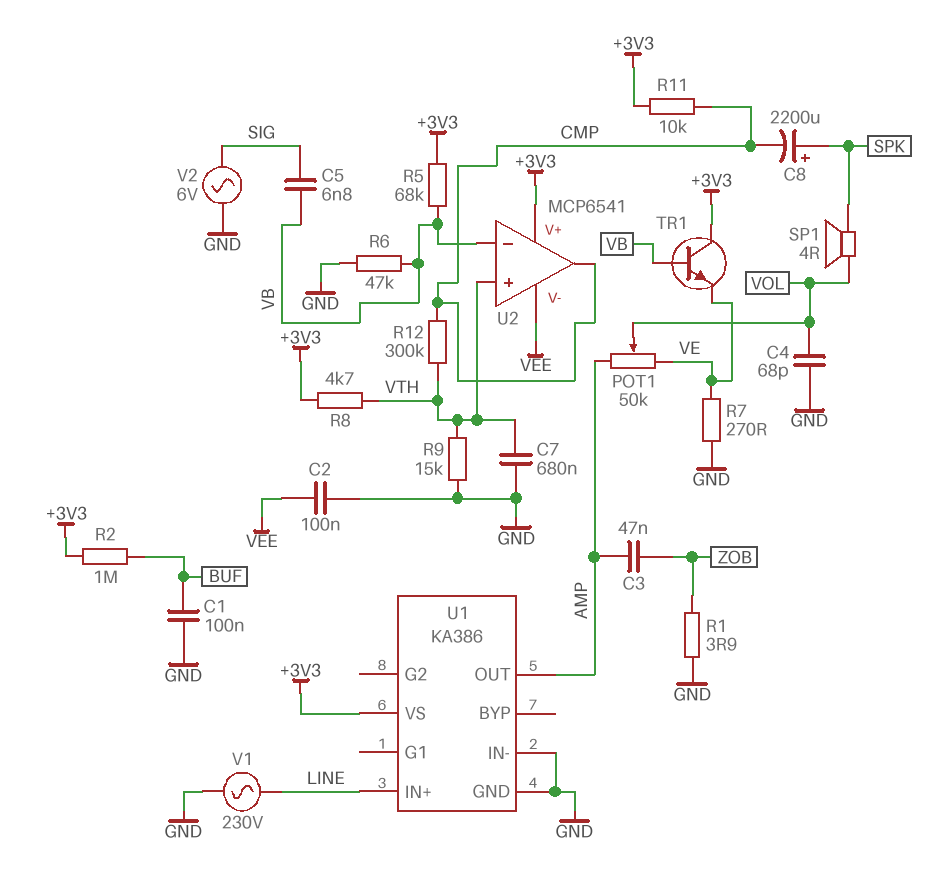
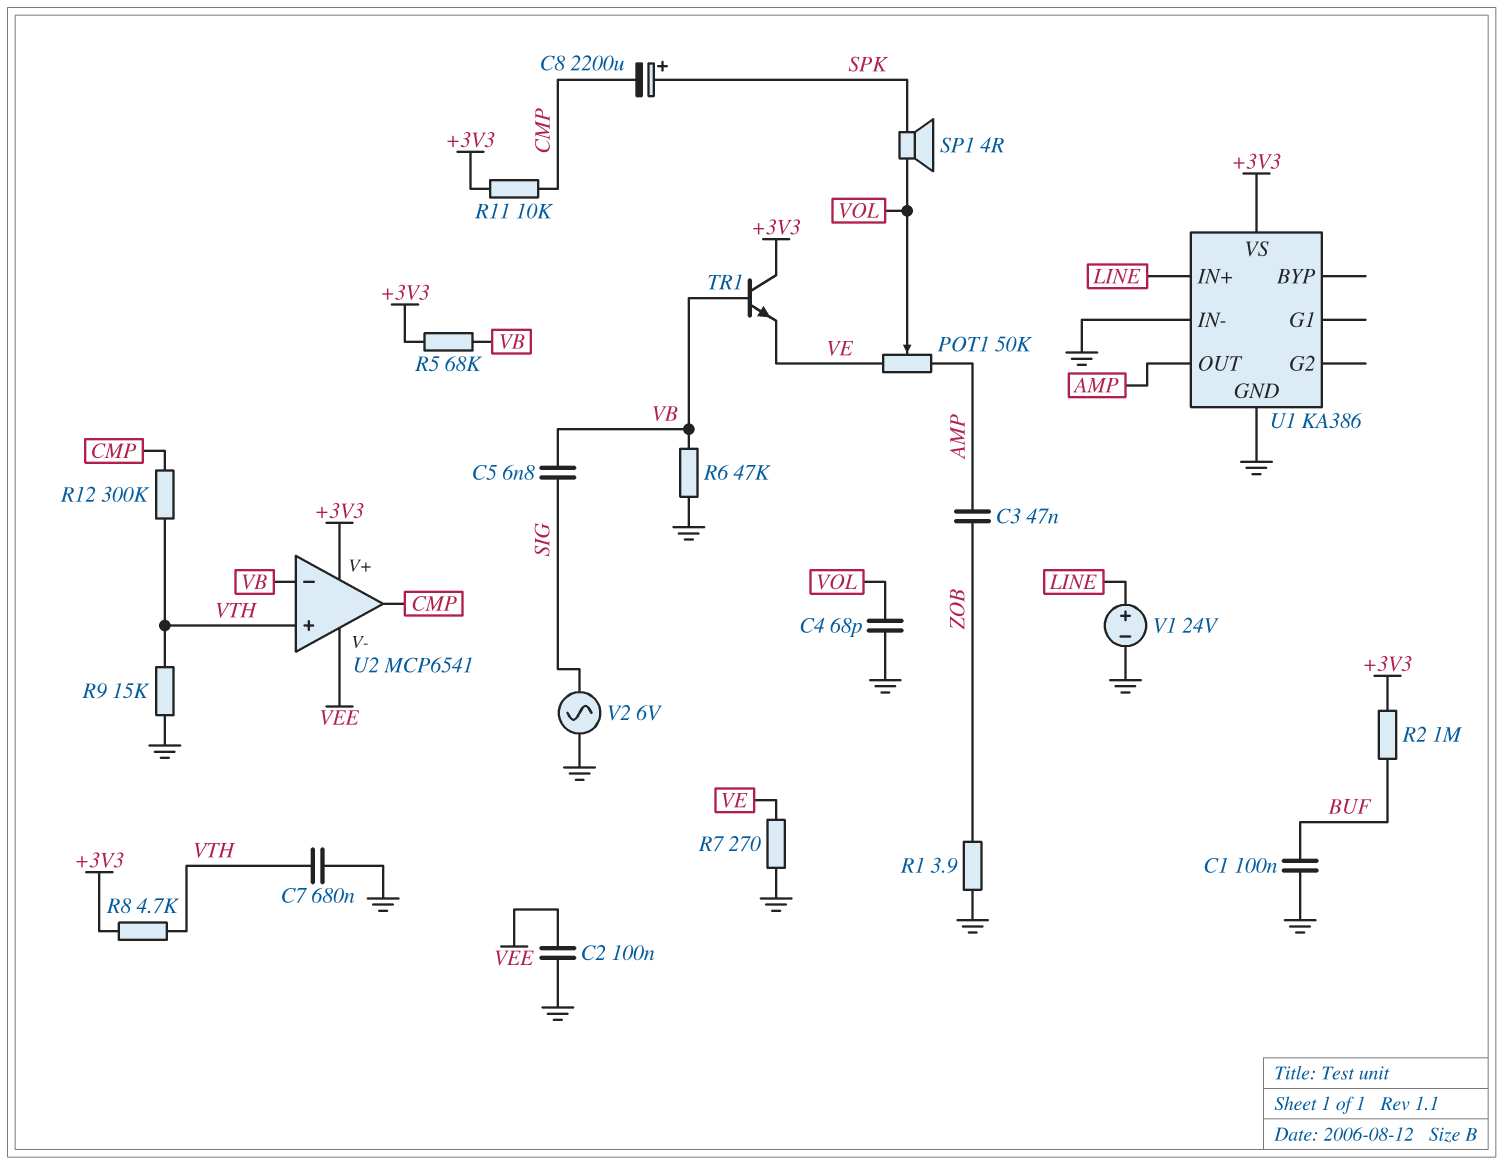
V1: AC 230V (GND, LINE) -> 24V (plus LINE, minus GND)

